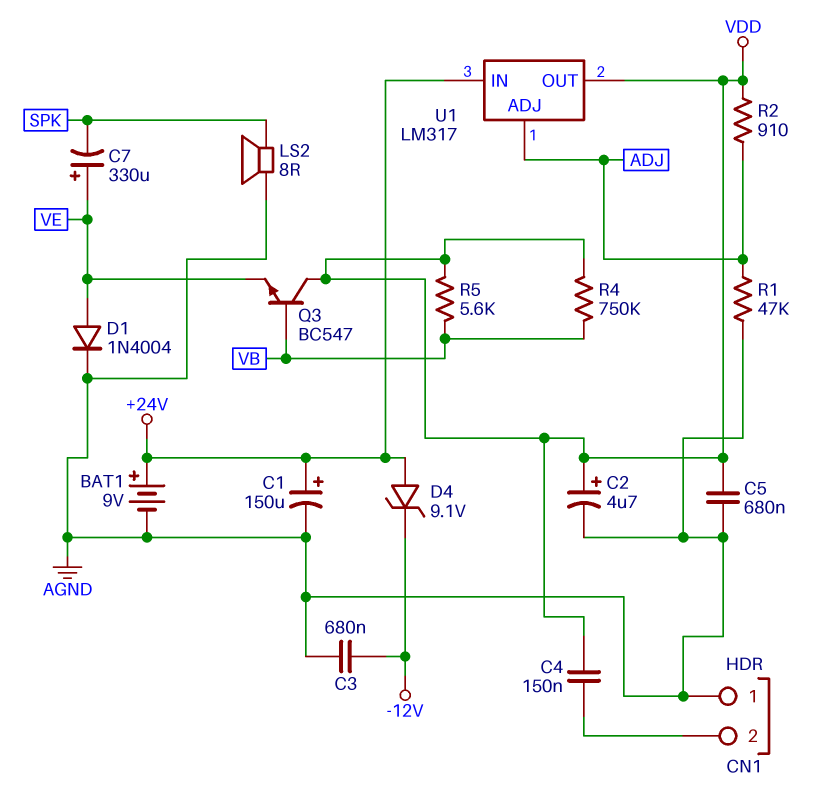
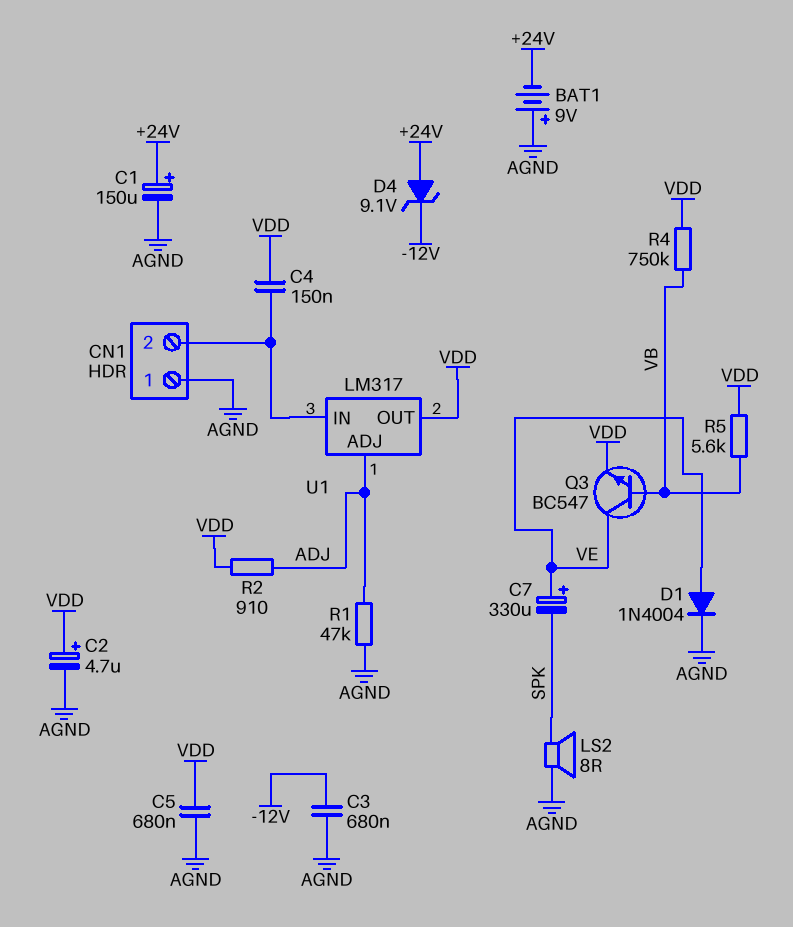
BAT1: 9V (plus +24V, minus AGND) -> 9V (plus AGND, minus +24V)
Q3: NPN BC547 (B VB, C VDD, E VE) -> NPN BC547 (B VB, C VE, E VDD)
U1 pin IN: +24V -> CN1/2

